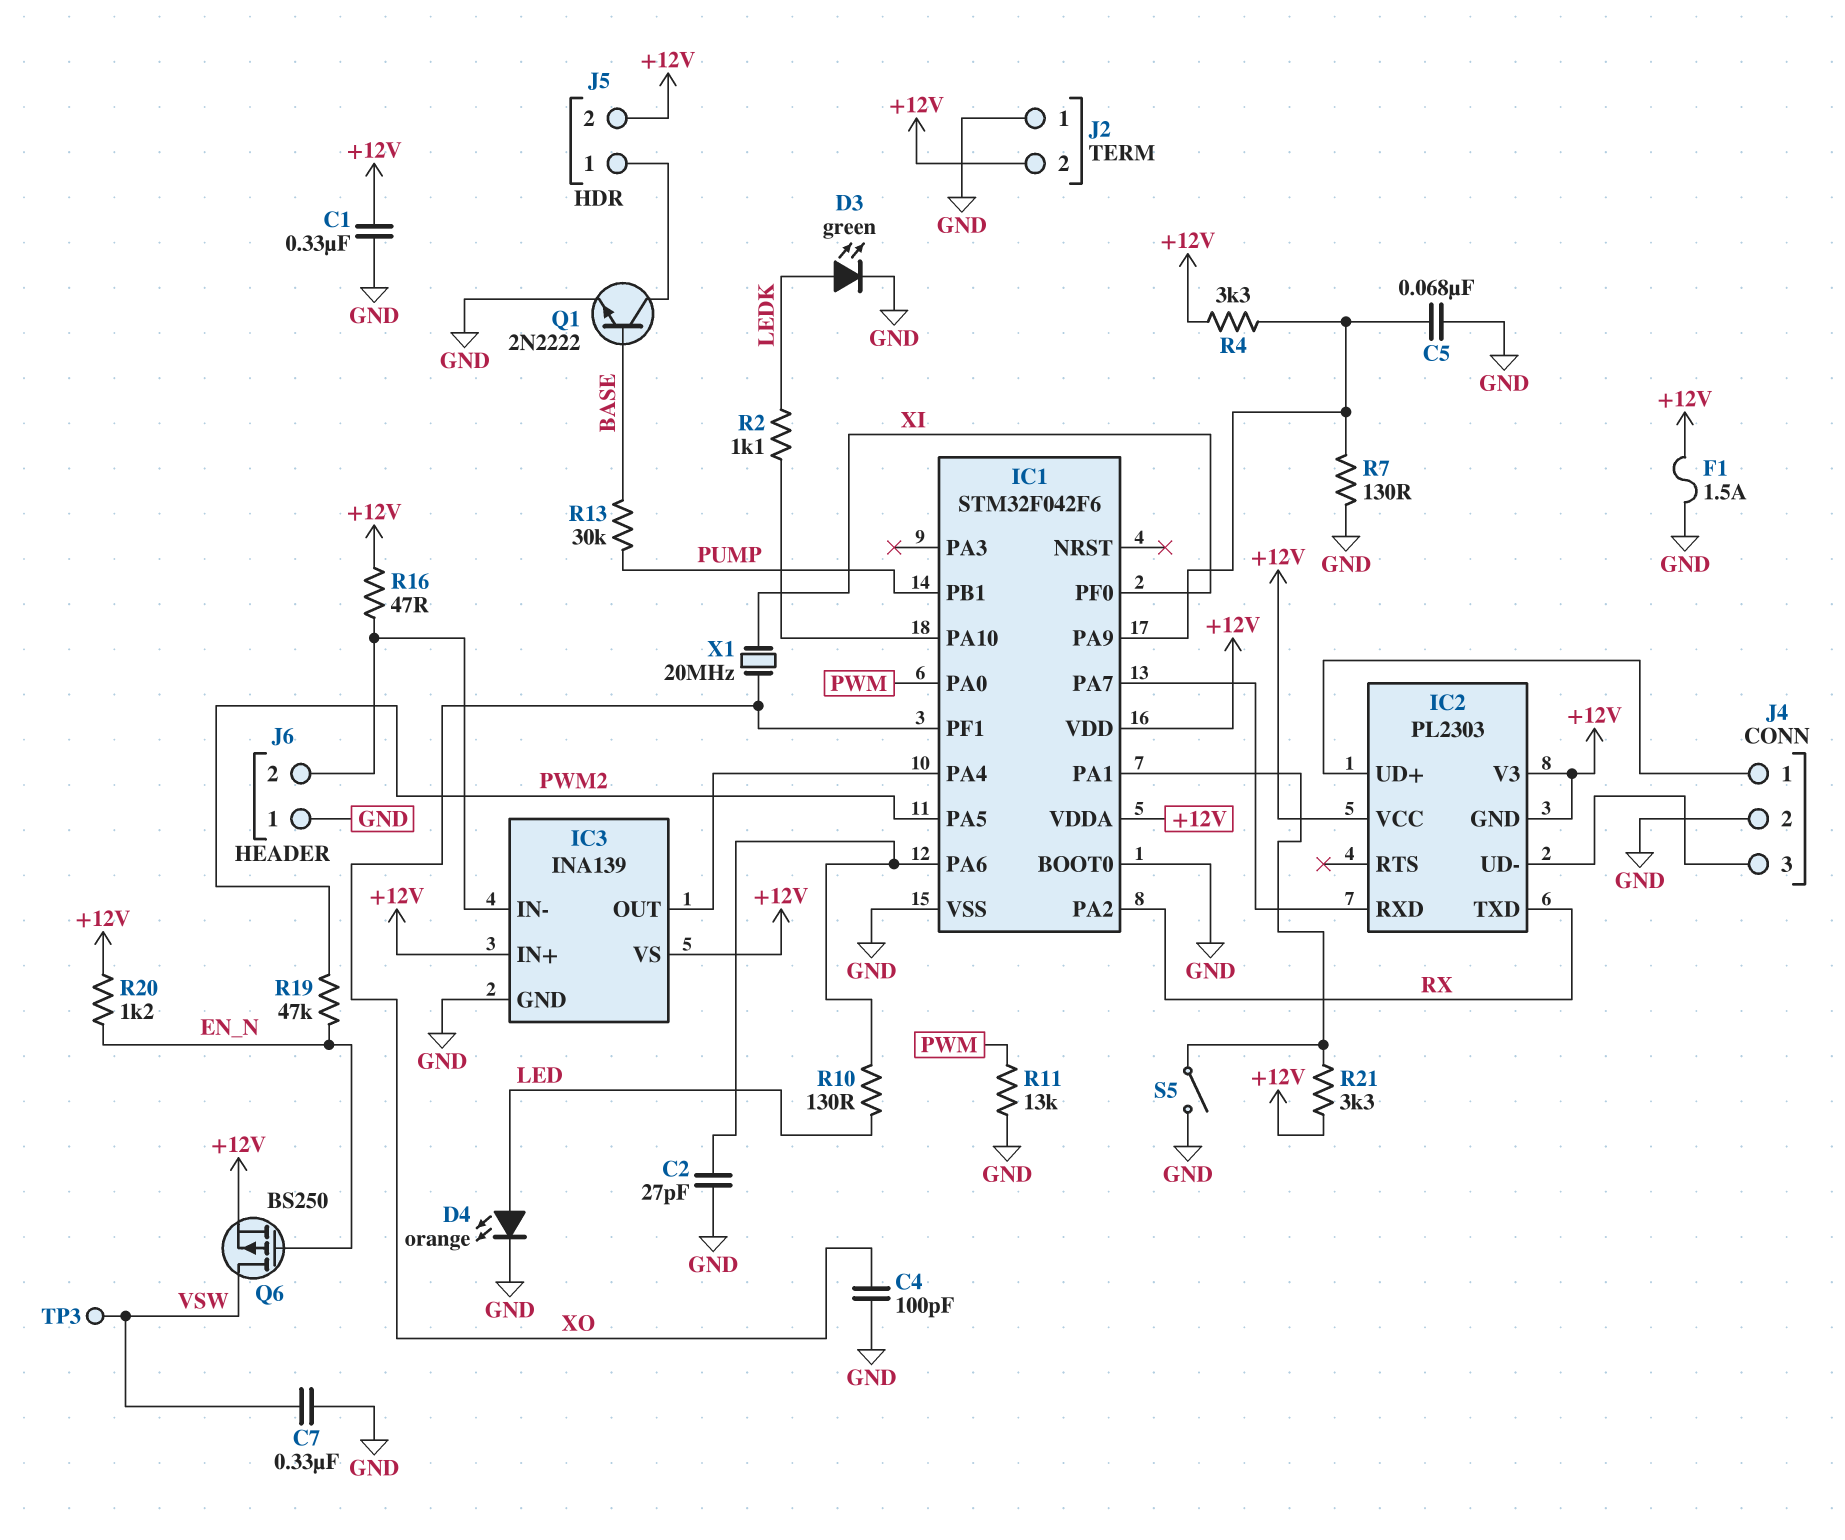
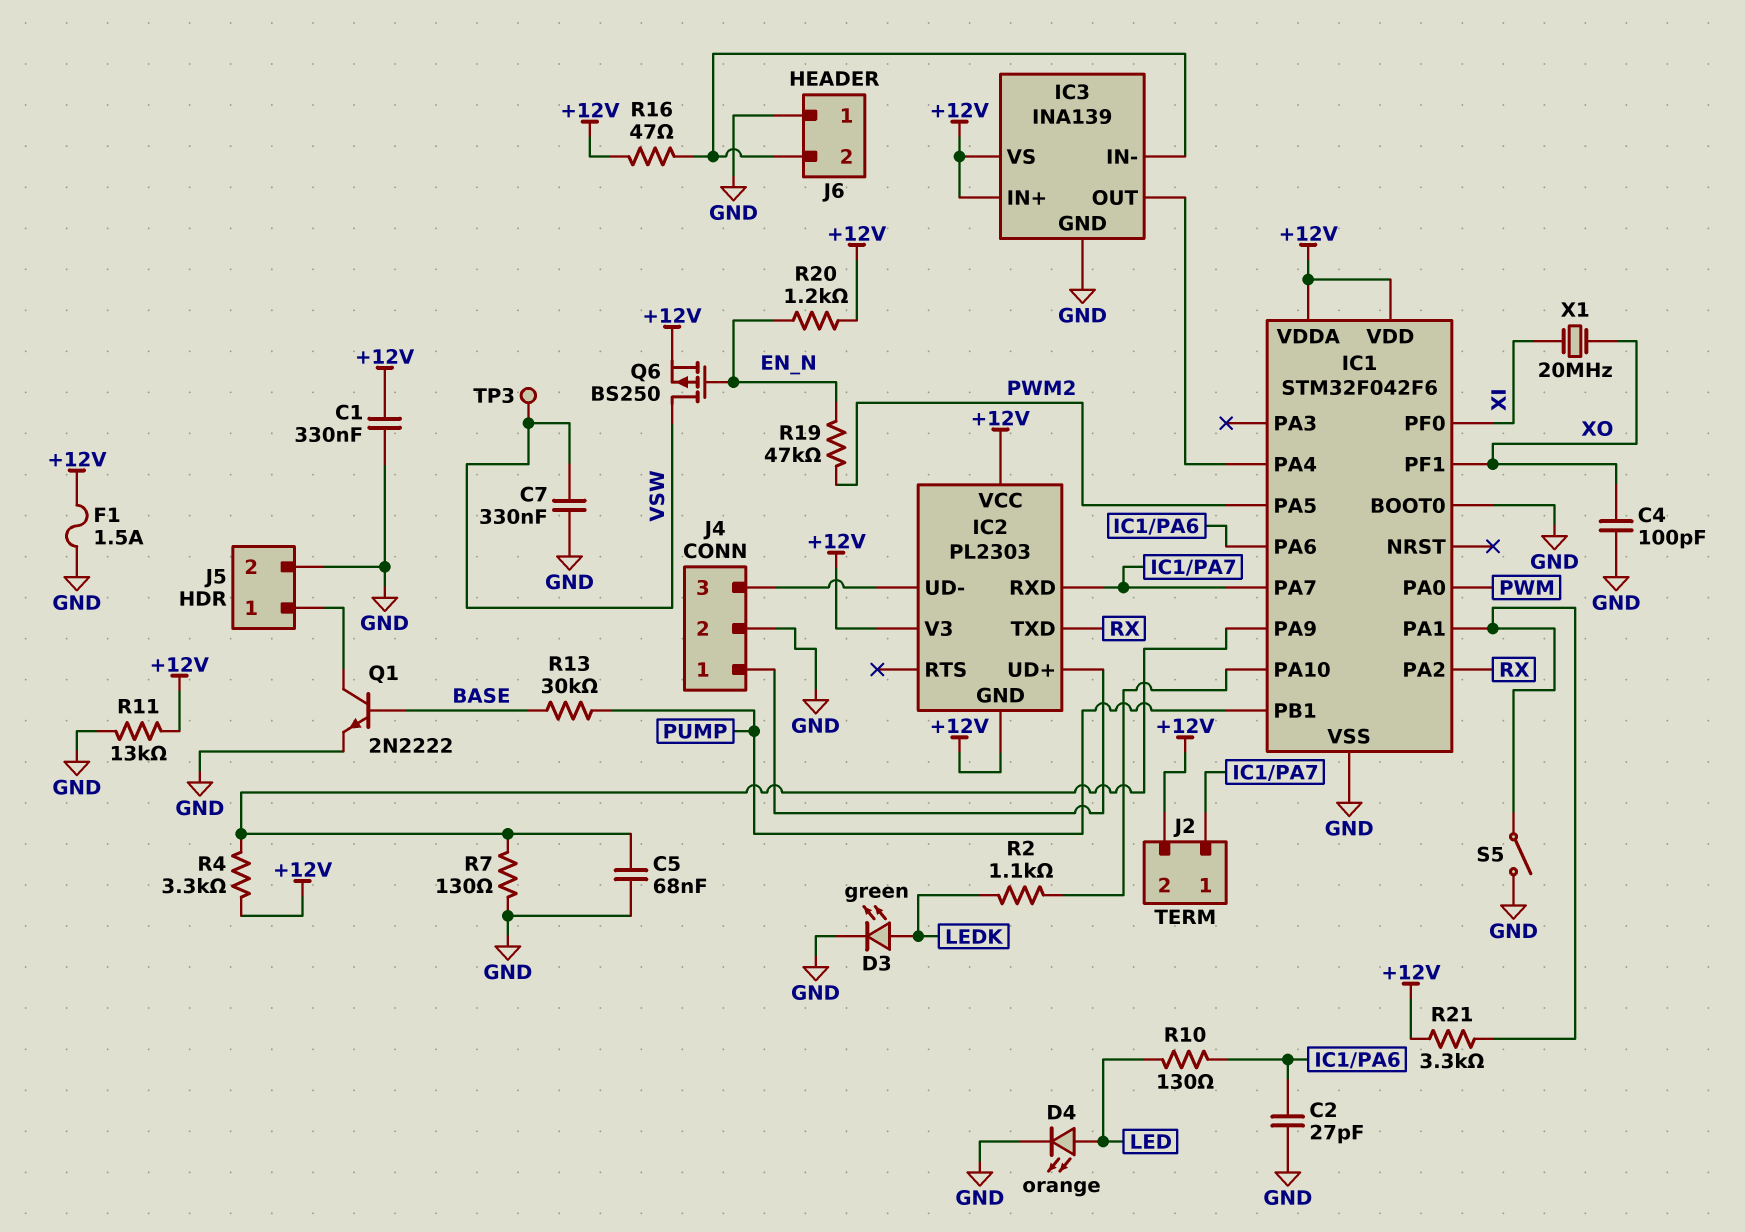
J2 pin 1: GND -> IC1/PA7
J5 pin 2: +12V -> GND
R11: 13k (GND, PWM) -> 13k (+12V, GND)

